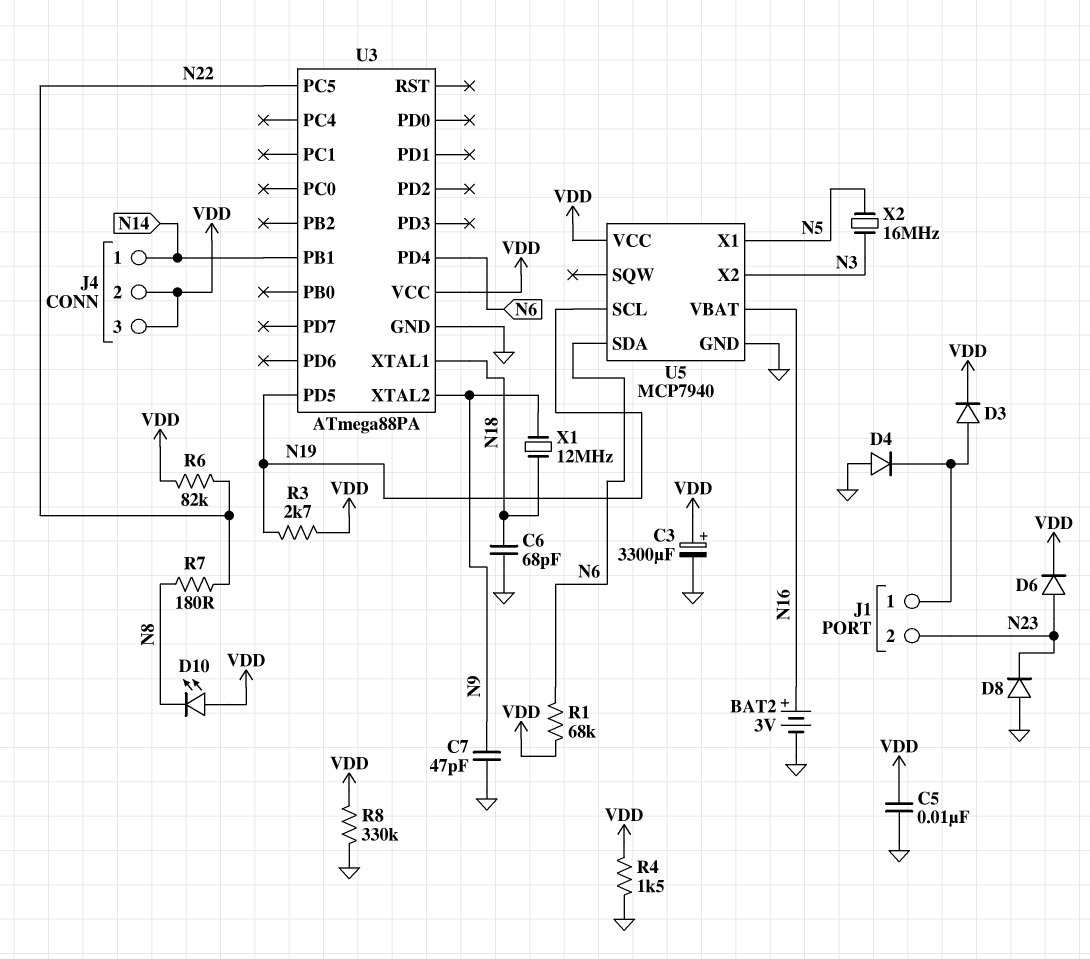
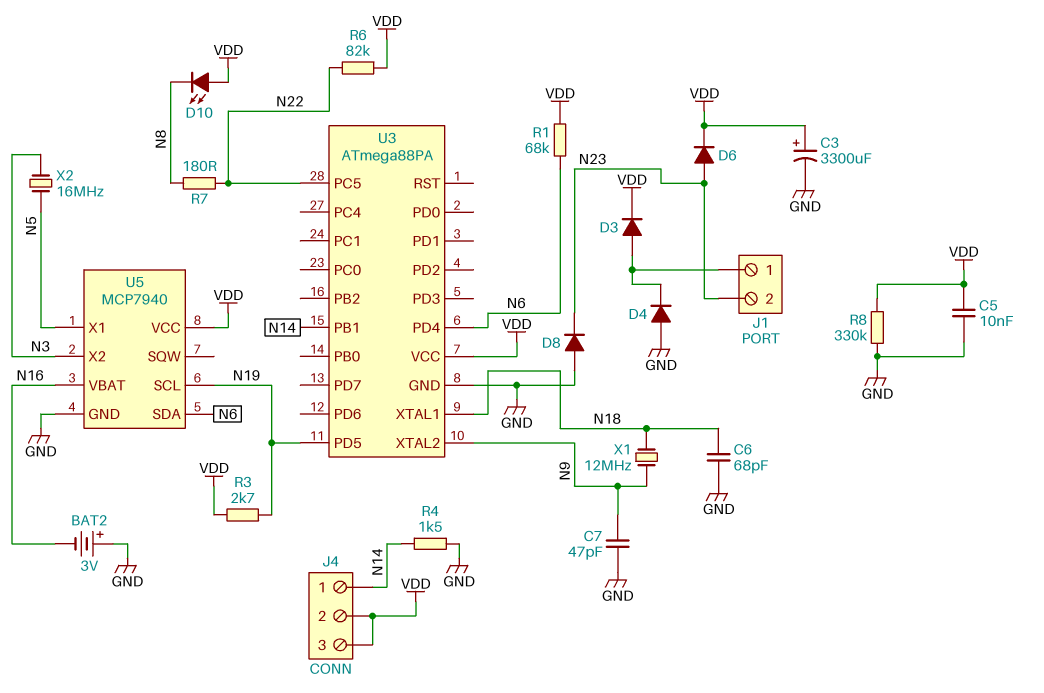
BAT2: 3V (plus N16, minus GND) -> 3V (plus GND, minus N16)
R4: 1.5k (GND, VDD) -> 1.5k (GND, N14)

